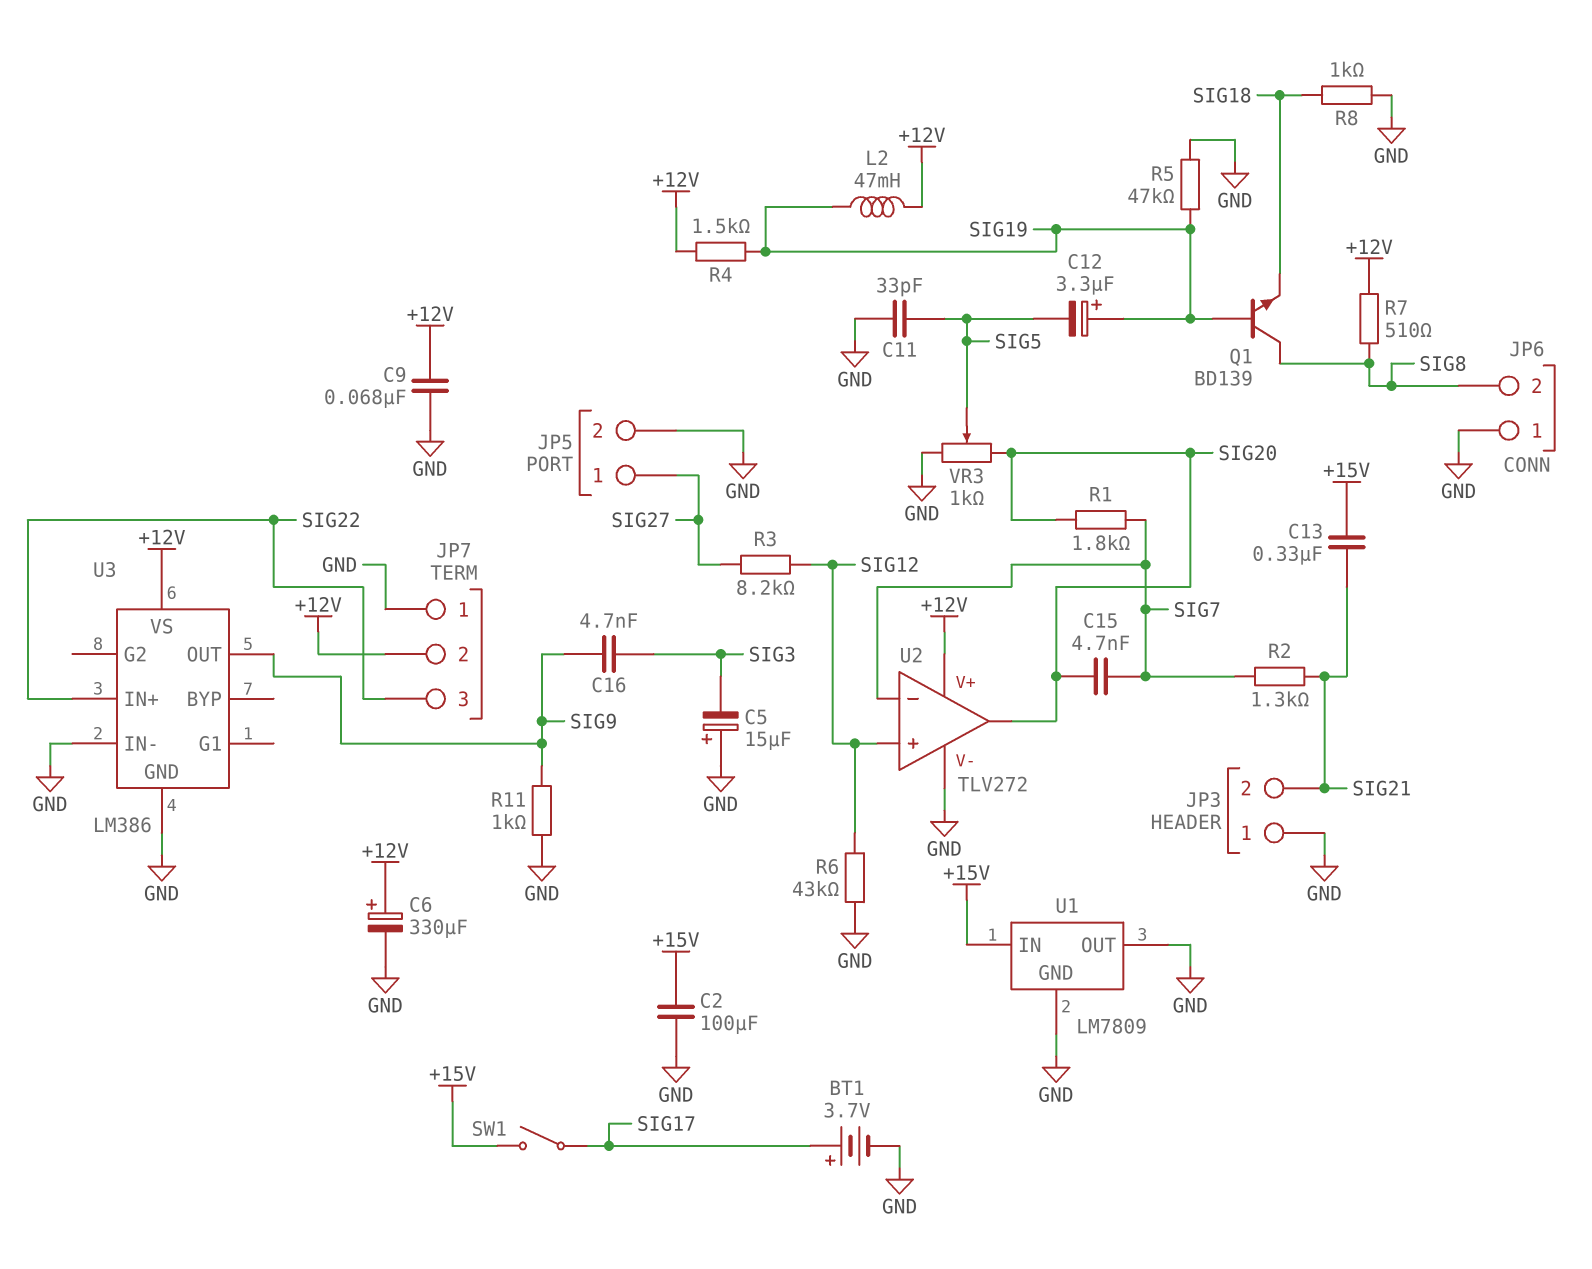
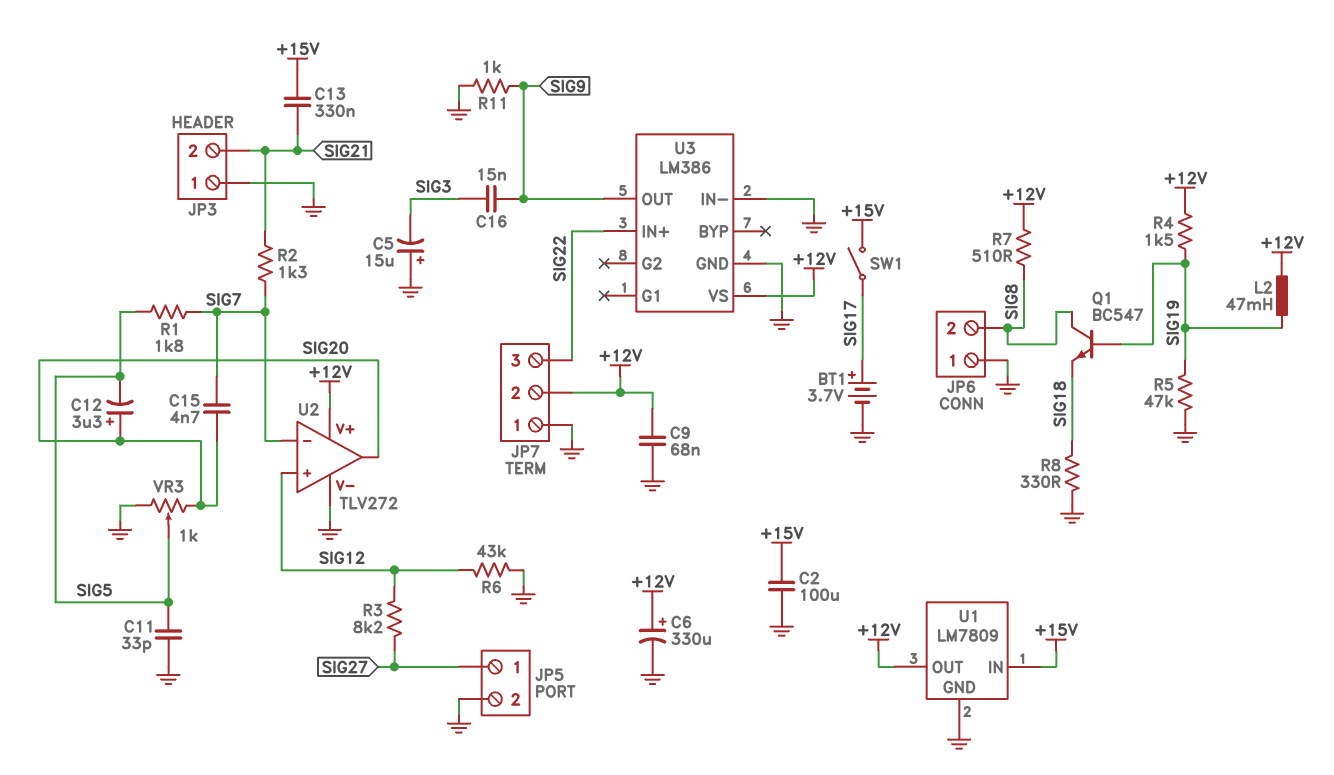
C12: 3.3uF (plus SIG19, minus SIG5) -> 3.3uF (plus SIG20, minus SIG5)
C16: 4.7nF (SIG3, SIG9) -> 15nF (SIG3, SIG9)
Q1: NPN BD139 (B SIG19, C SIG8, E SIG18) -> NPN BC547 (B SIG19, C SIG8, E SIG18)
R1: 1.8k (SIG7, SIG20) -> 1.8k (SIG5, SIG7)
R8: 1k (GND, SIG18) -> 330 (GND, SIG18)
U1 pin OUT: GND -> +12V

